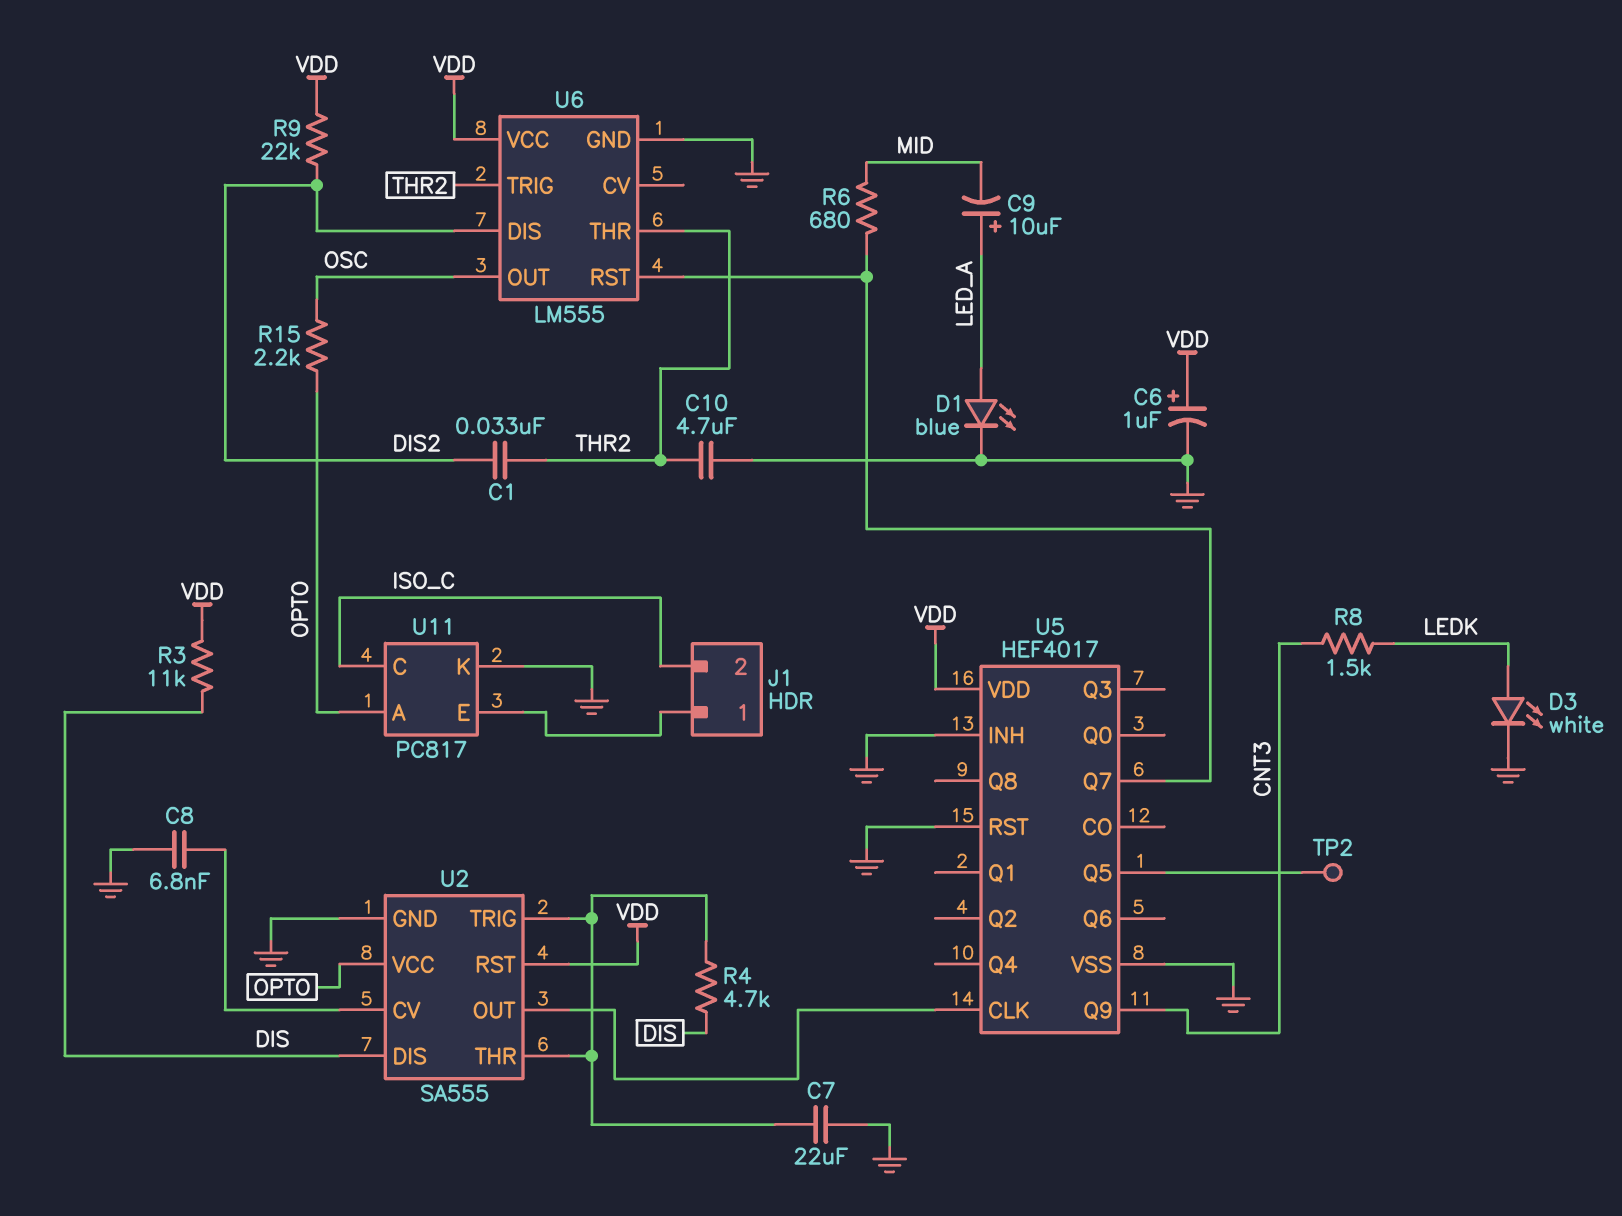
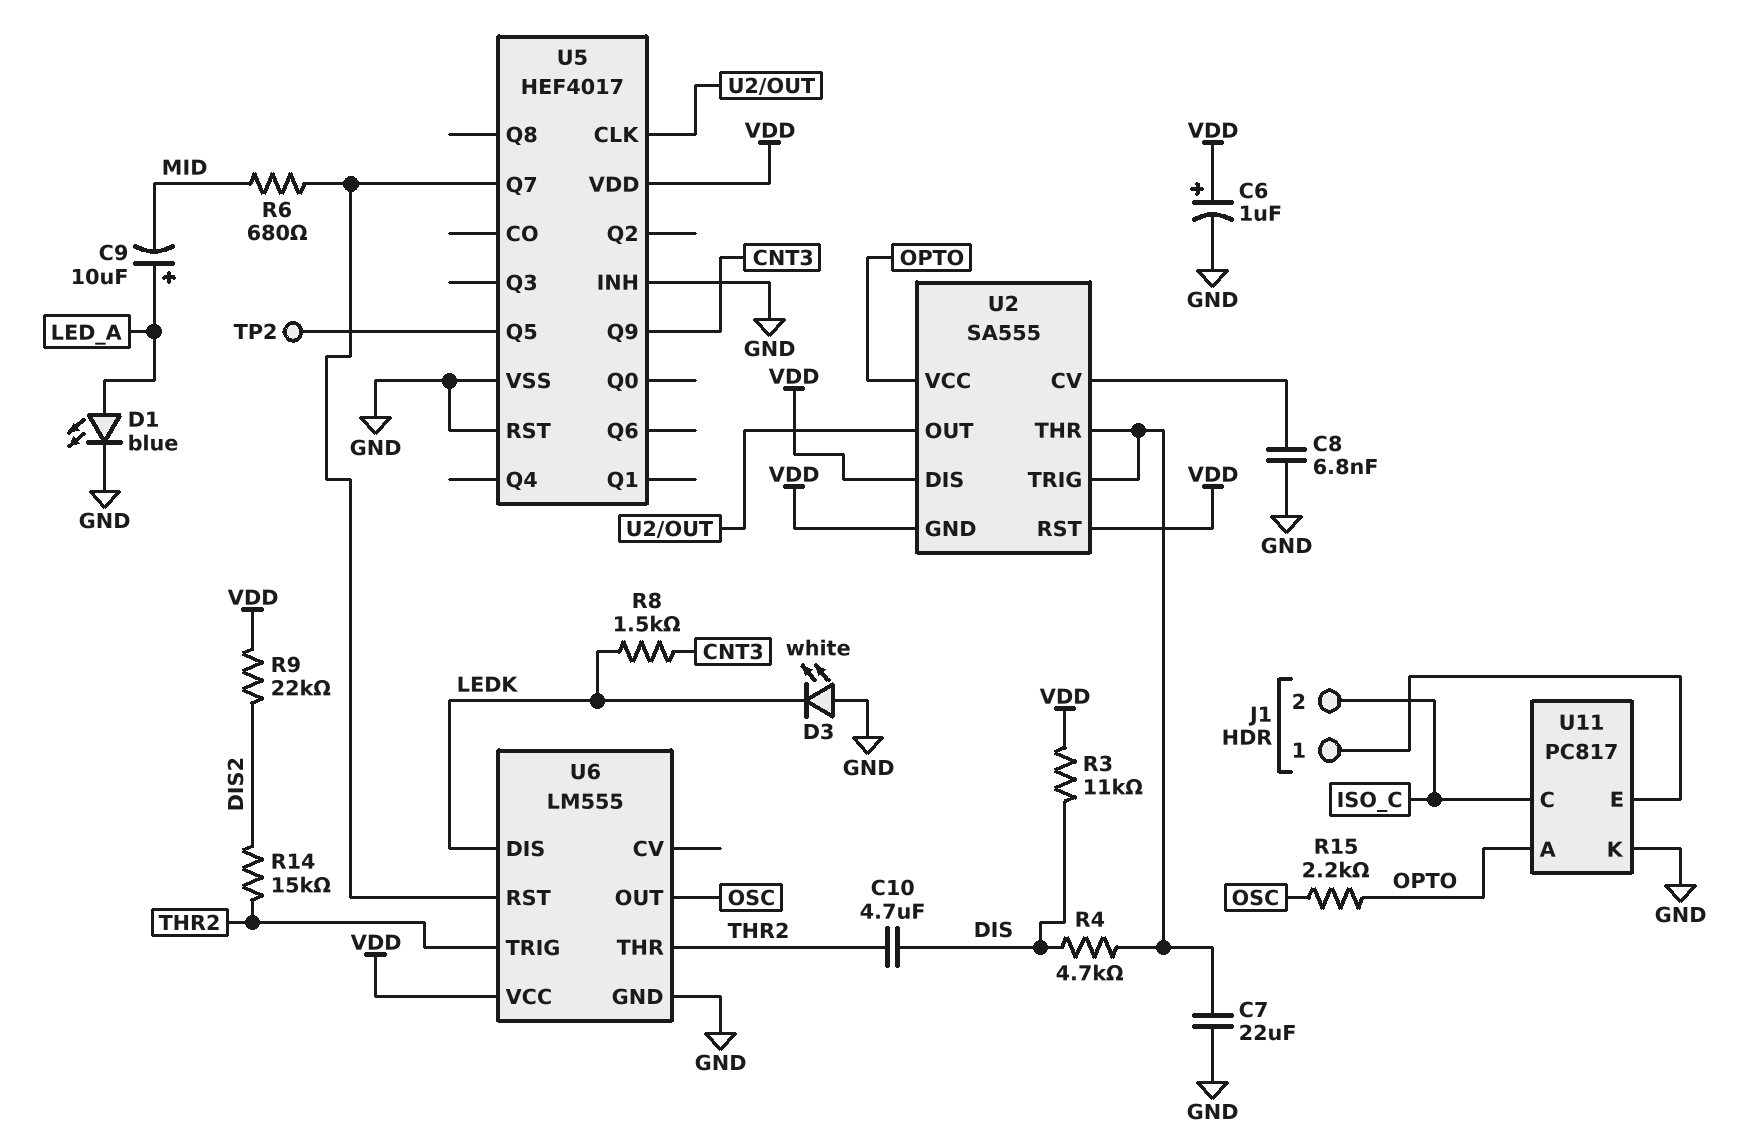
C1: 33nF (DIS2, THR2) -> none
C10: 4.7uF (GND, THR2) -> 4.7uF (DIS, THR2)
D3: LED white (A LEDK, K GND) -> LED white (A GND, K LEDK)
R14: none -> 15k (DIS2, THR2)
U2 pin DIS: DIS -> VDD
U2 pin GND: GND -> VDD
U6 pin DIS: DIS2 -> LEDK

